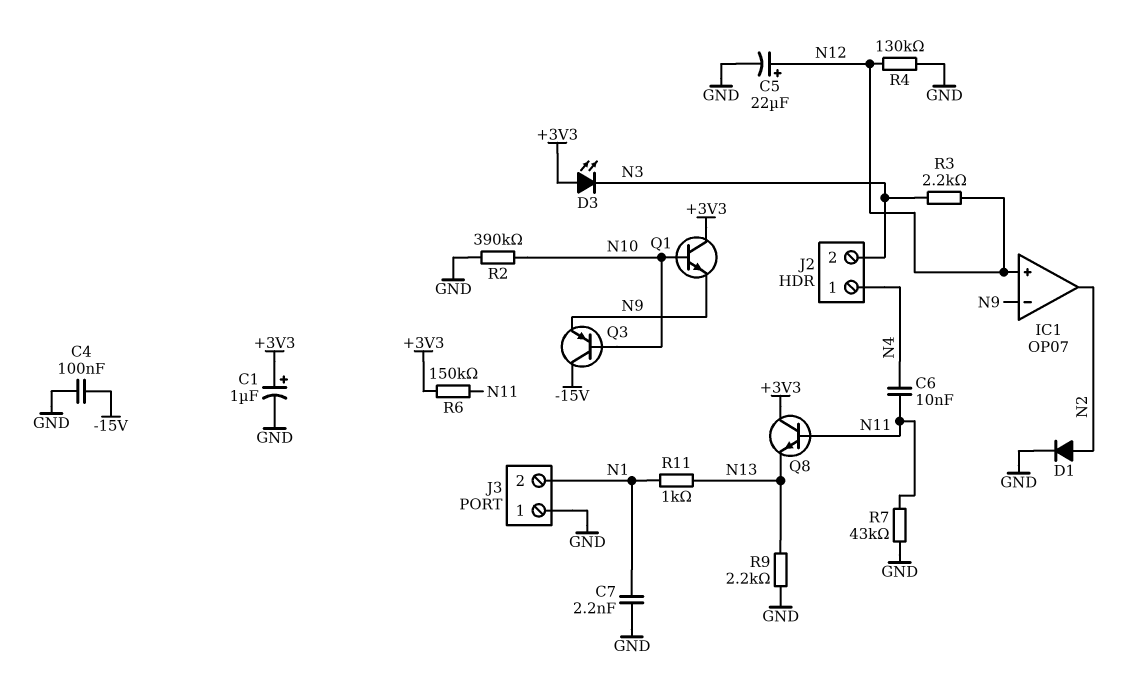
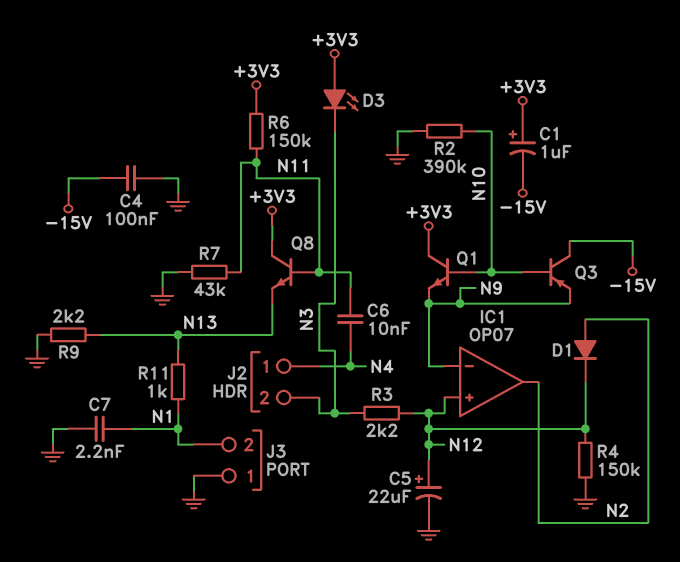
C1: 1uF (plus +3V3, minus GND) -> 1uF (plus +3V3, minus -15V)
D1: diode (A N2, K GND) -> diode (A N2, K N12)
R4: 130k (GND, N12) -> 150k (GND, N12)

